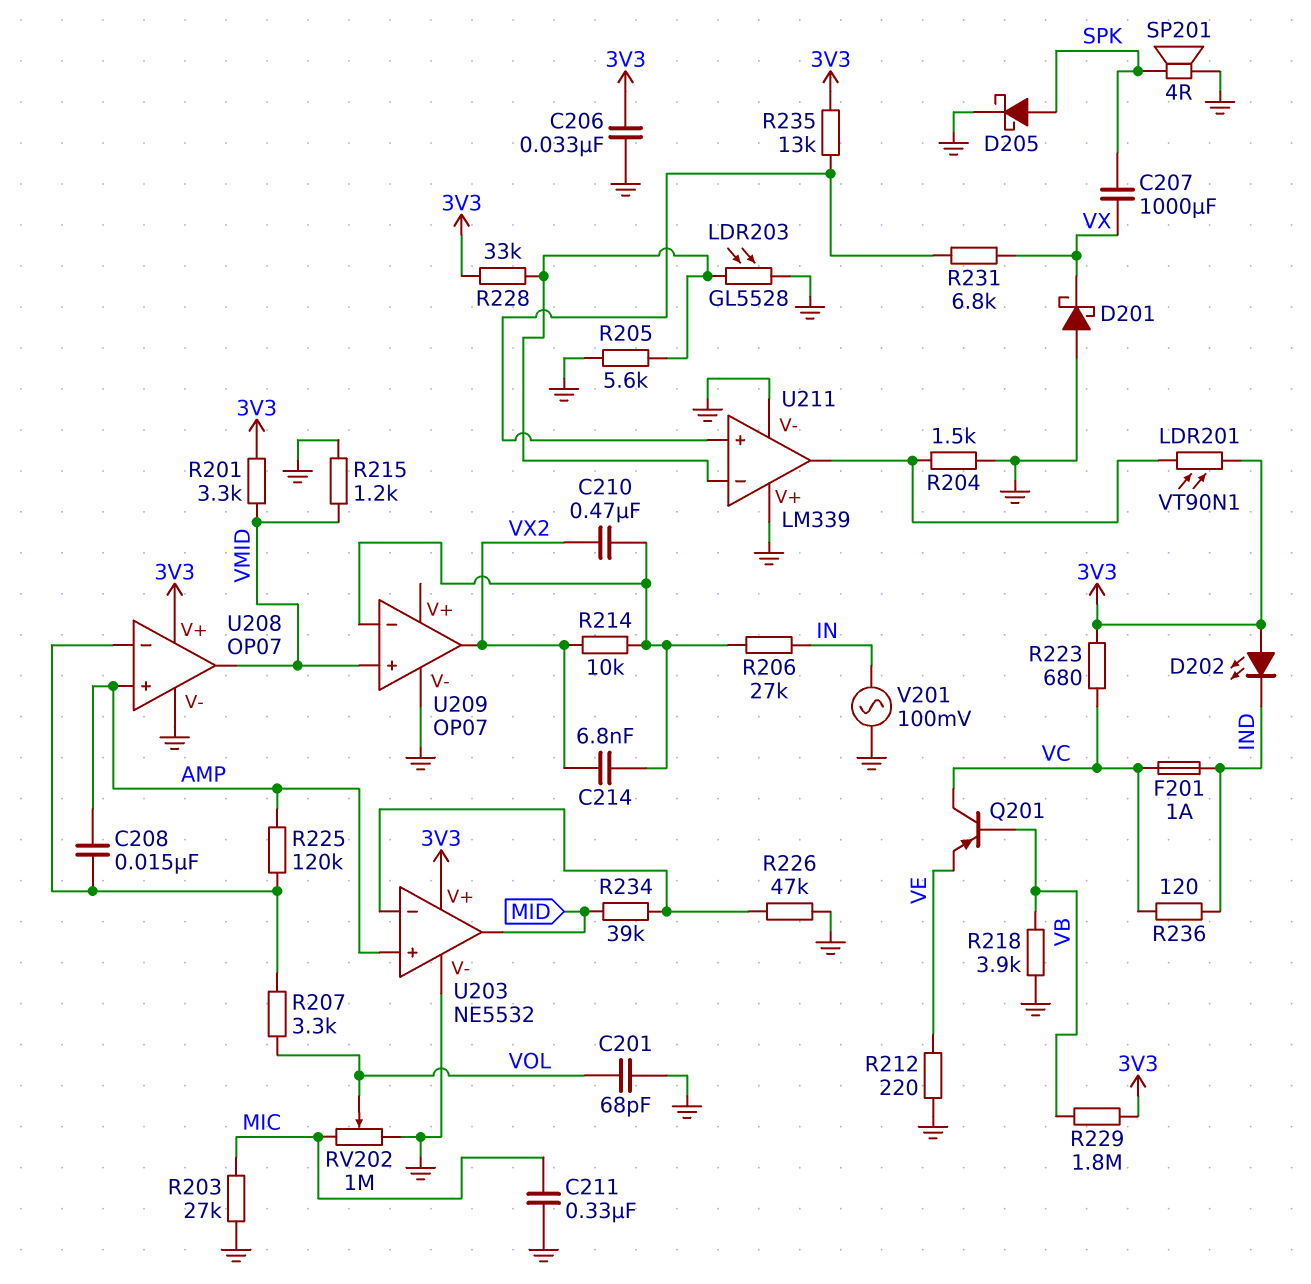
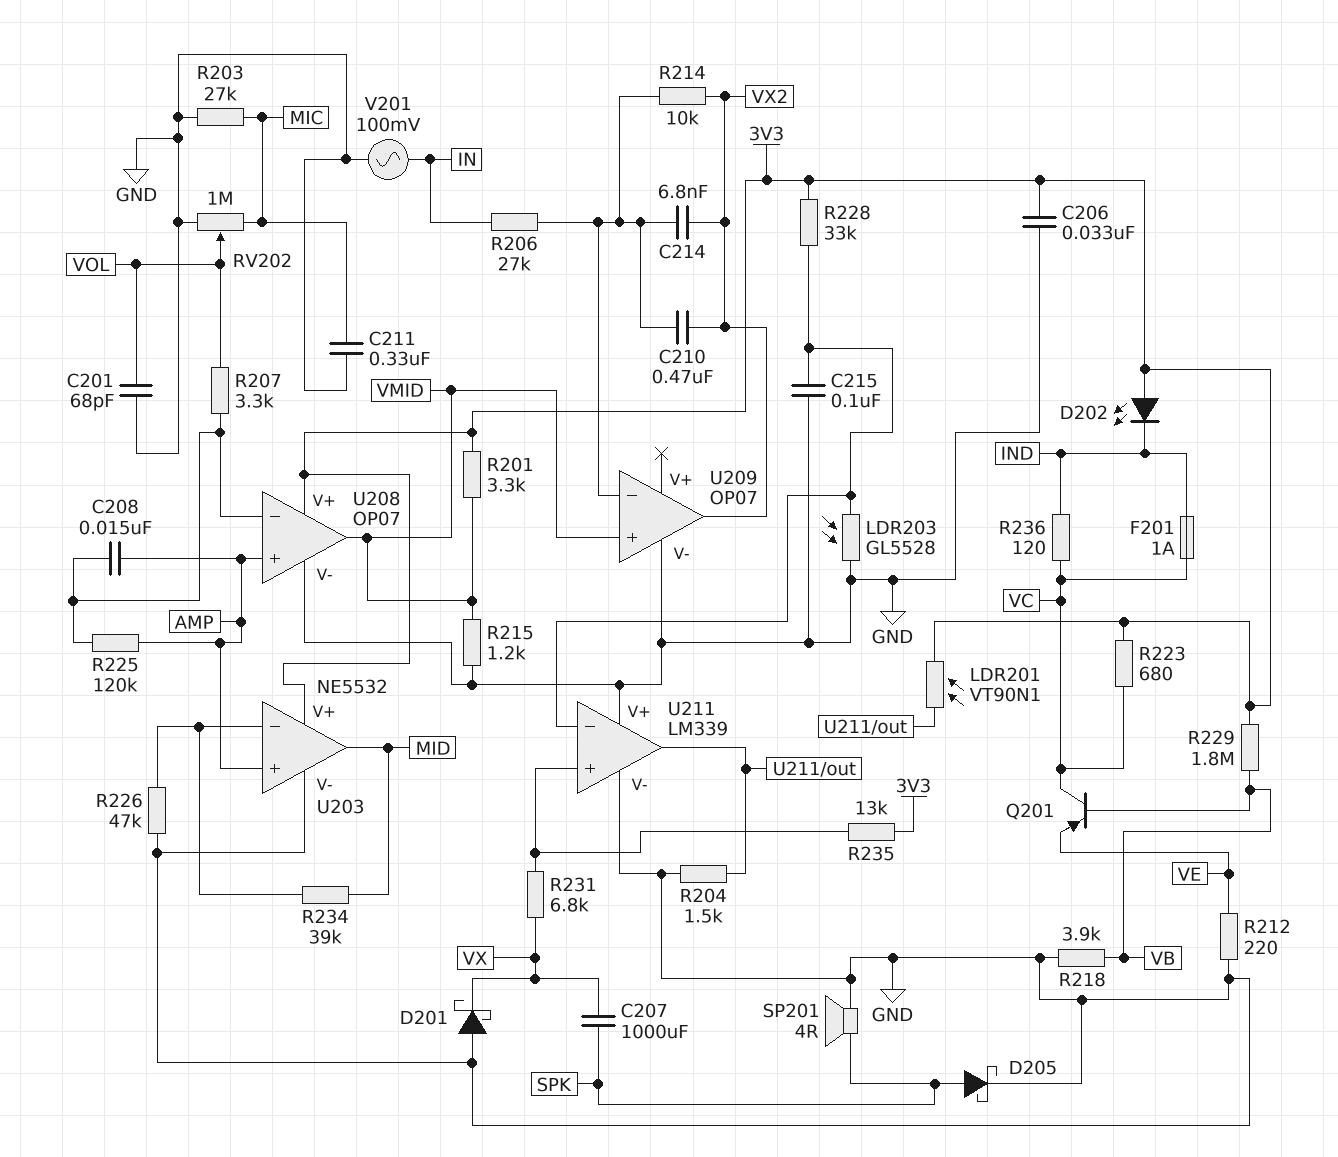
C215: none -> 100nF (GND, U211/in-)
R205: 5.6k (GND, U211/in-) -> none

